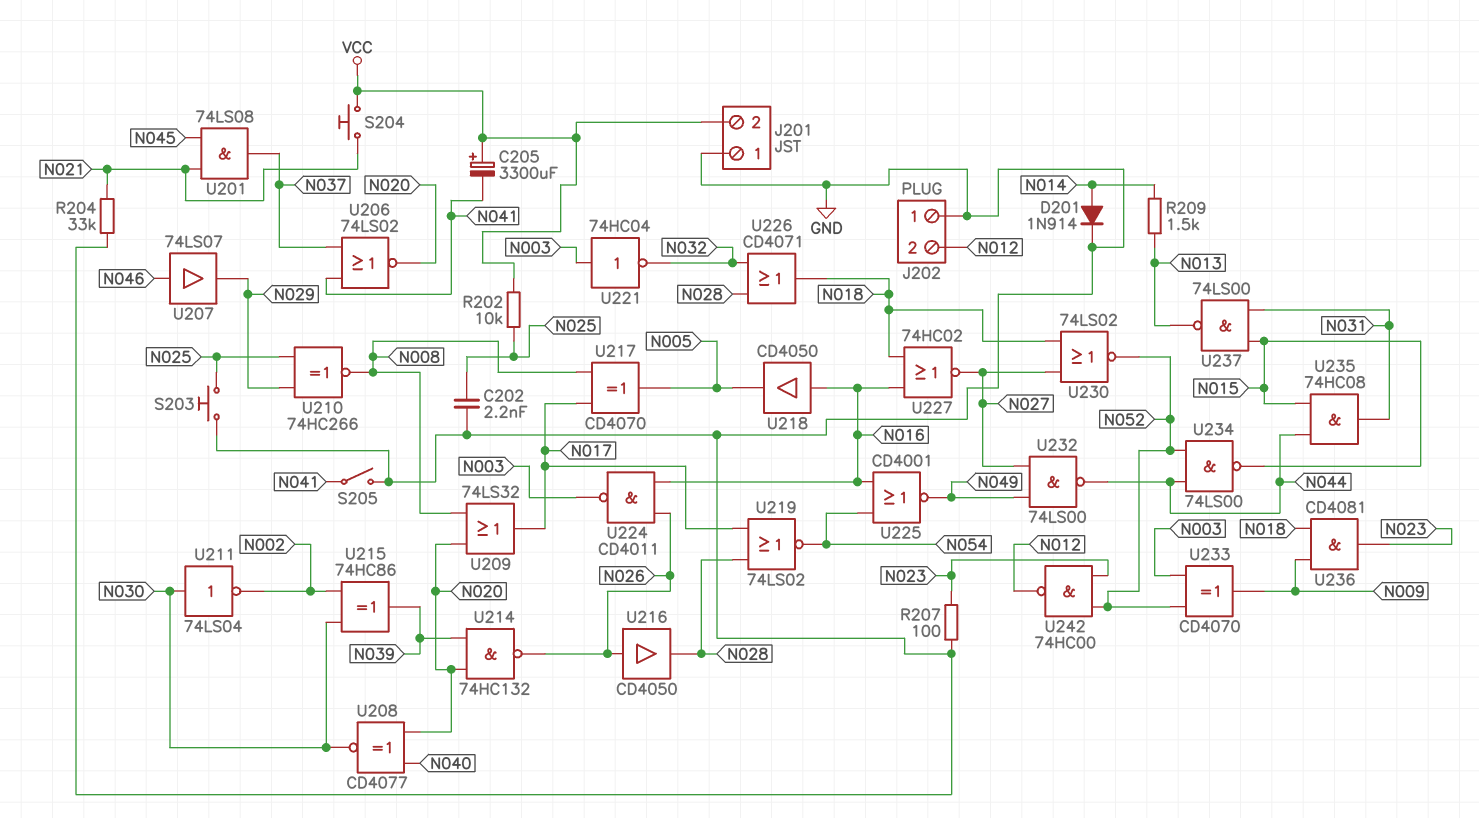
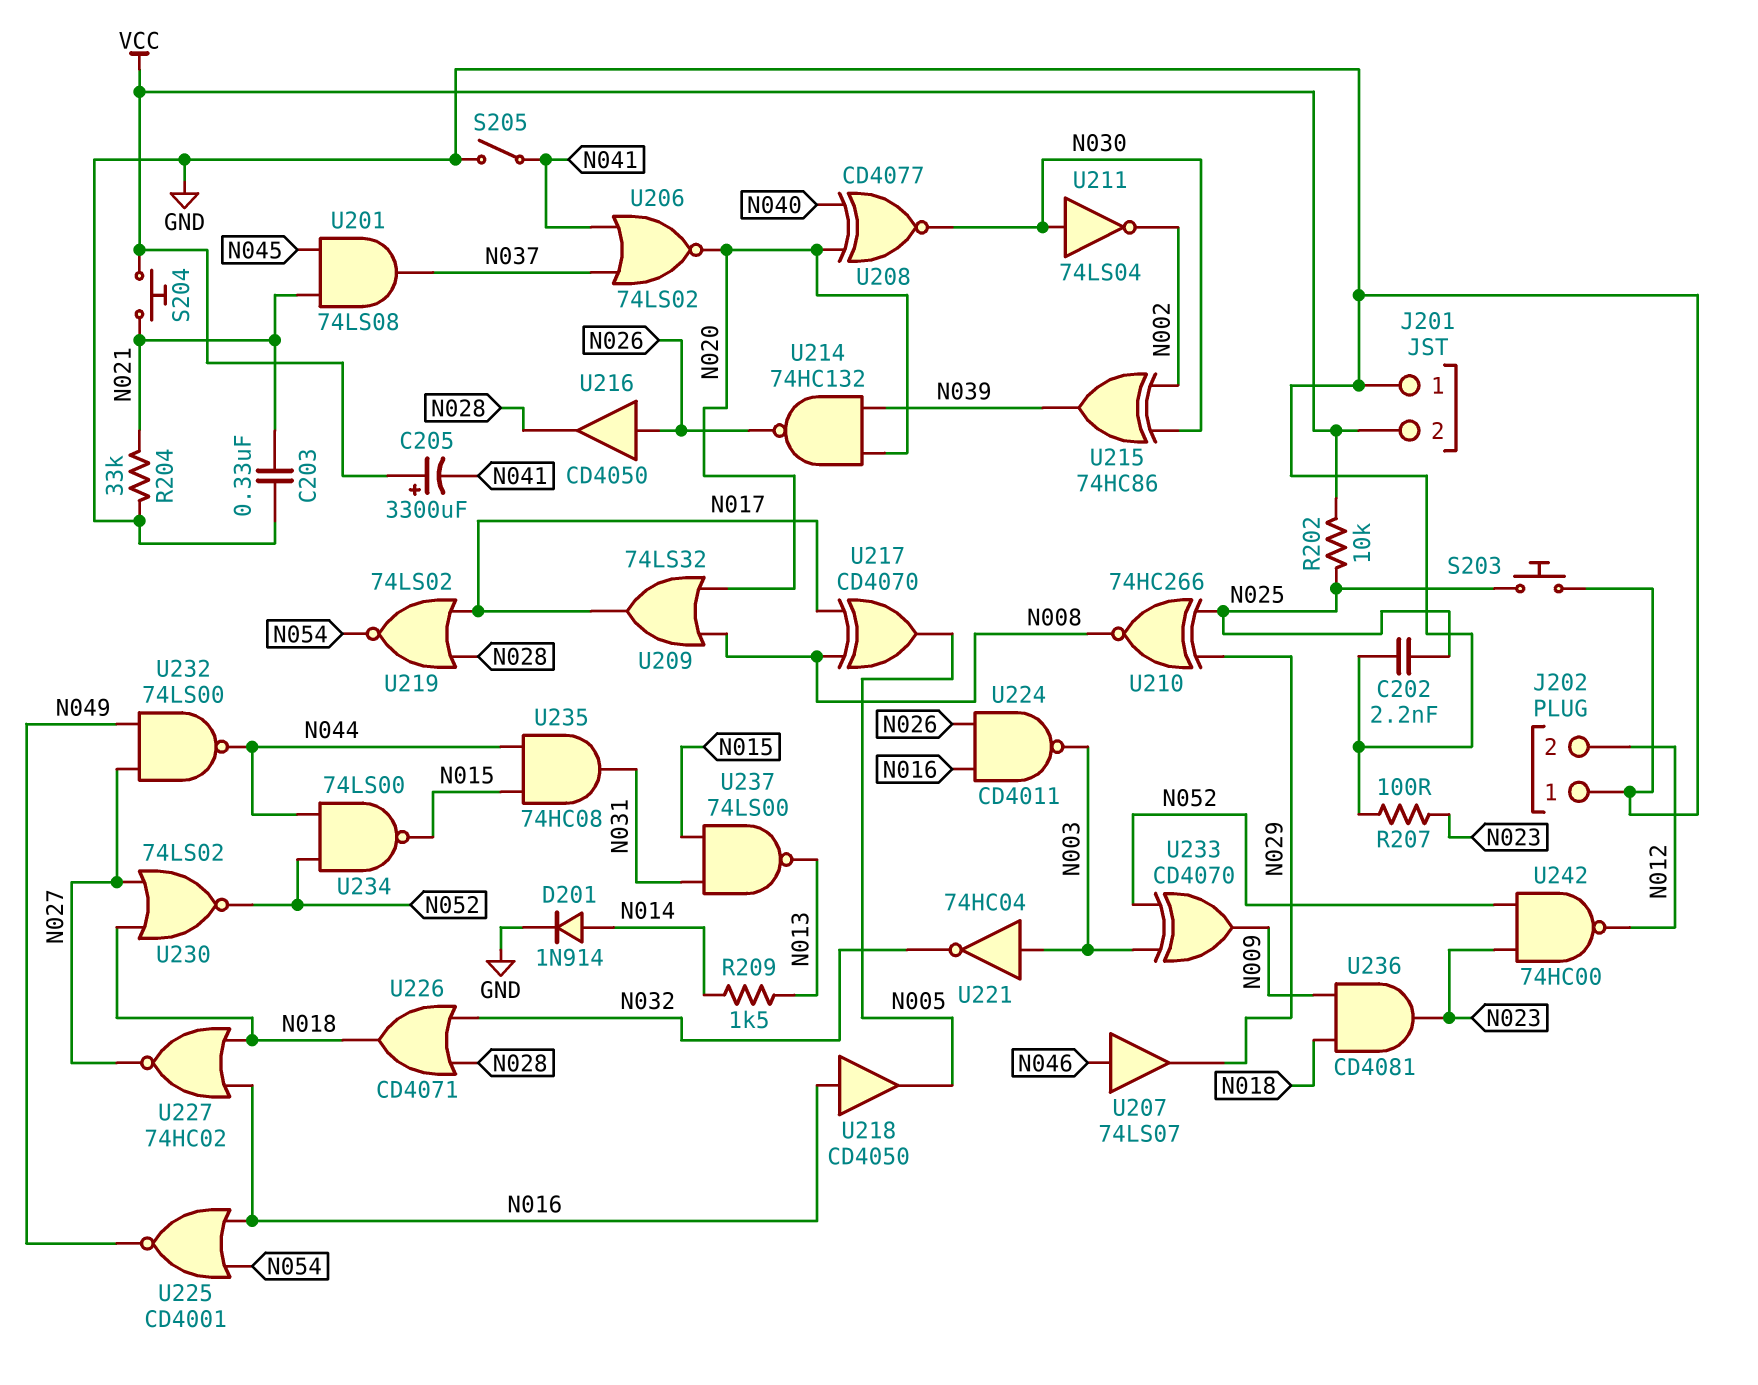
C203: none -> 330nF (GND, N021)

